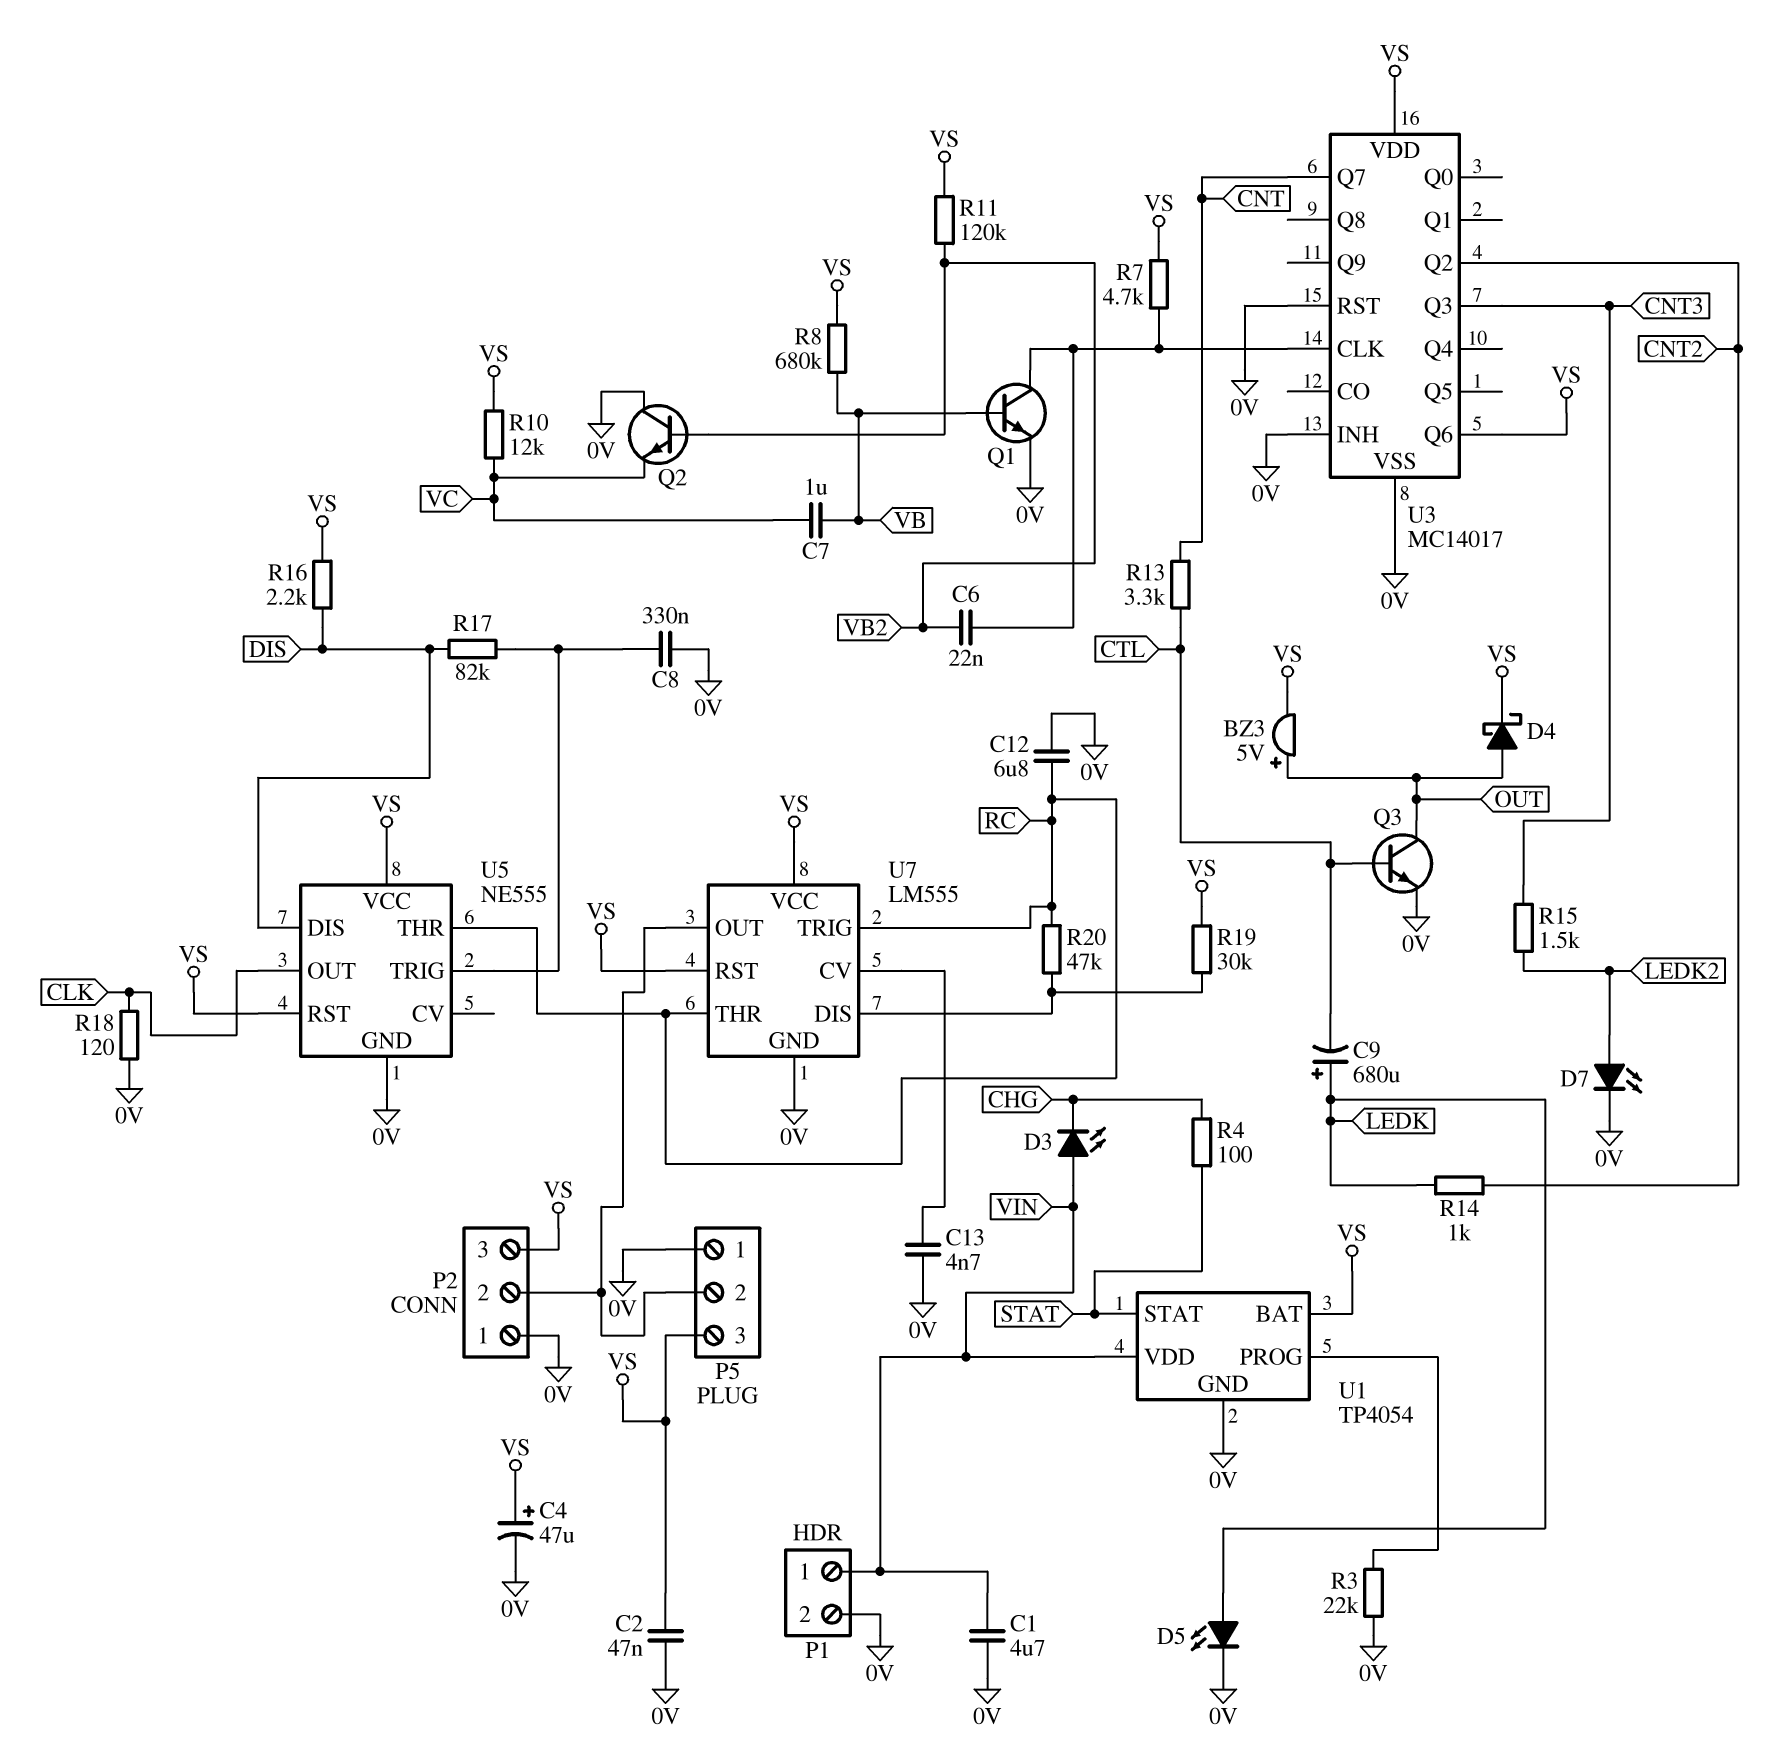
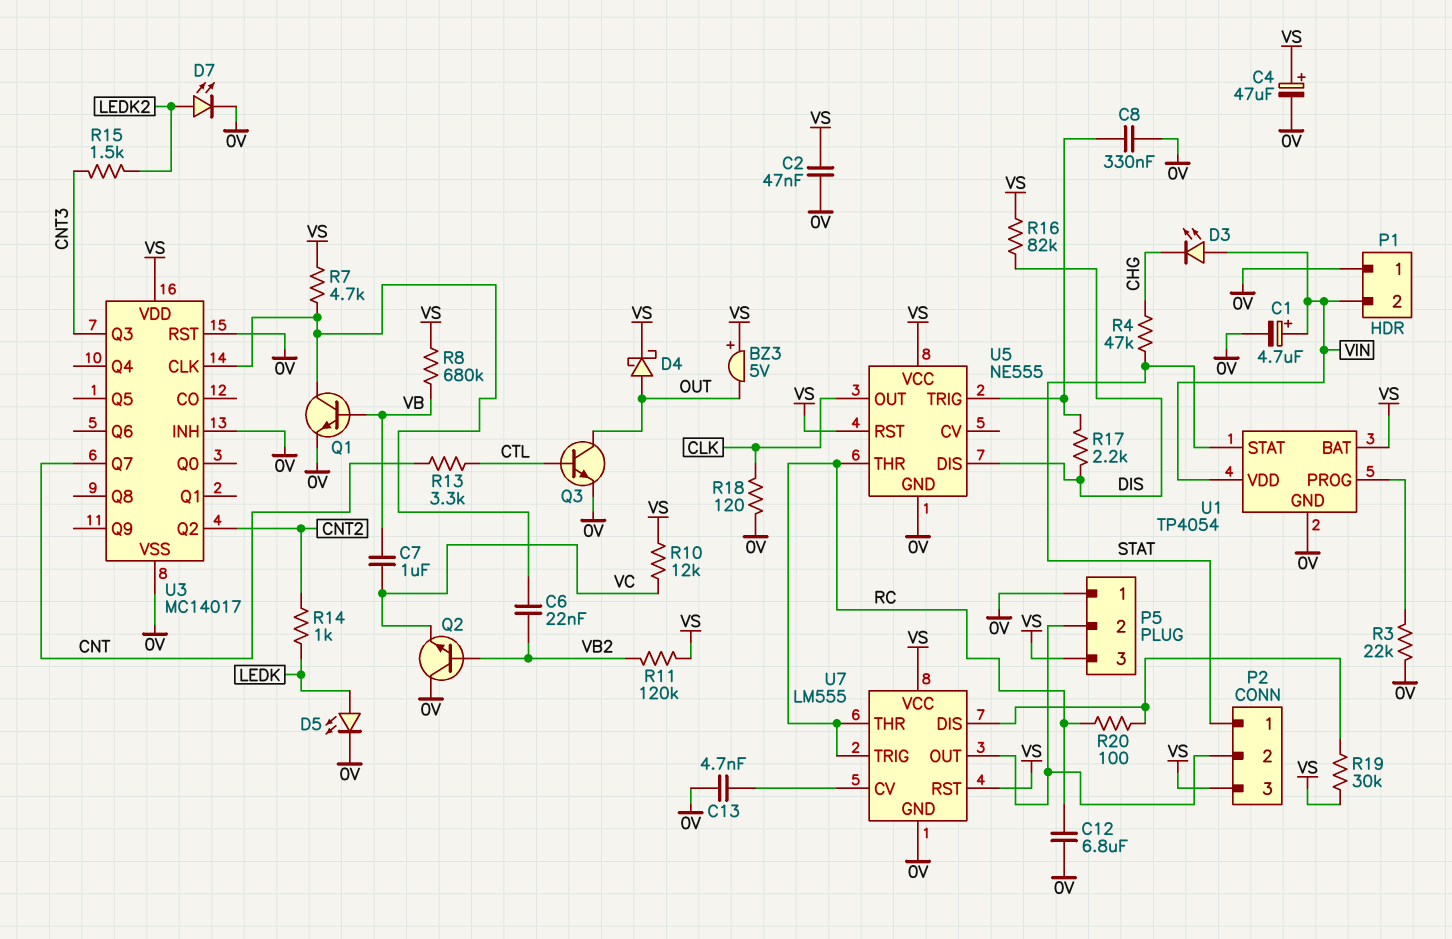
BZ3: buzzer 5V (plus OUT, minus VS) -> buzzer 5V (plus VS, minus OUT)
C1: 4.7uF (0V, VIN) -> 4.7uF (plus VIN, minus 0V)
C9: 680uF (plus LEDK, minus CTL) -> none
P1 pin 1: VIN -> 0V
P1 pin 2: 0V -> VIN
P2 pin 1: 0V -> STAT
R4: 100 (CHG, STAT) -> 47k (CHG, STAT)
R16: 2.2k (DIS, VS) -> 82k (DIS, VS)
R17: 82k (DIS, U5/TRIG) -> 2.2k (DIS, U5/TRIG)
R20: 47k (RC, U7/DIS) -> 100 (RC, U7/DIS)
U3 pin Q6: VS -> none

